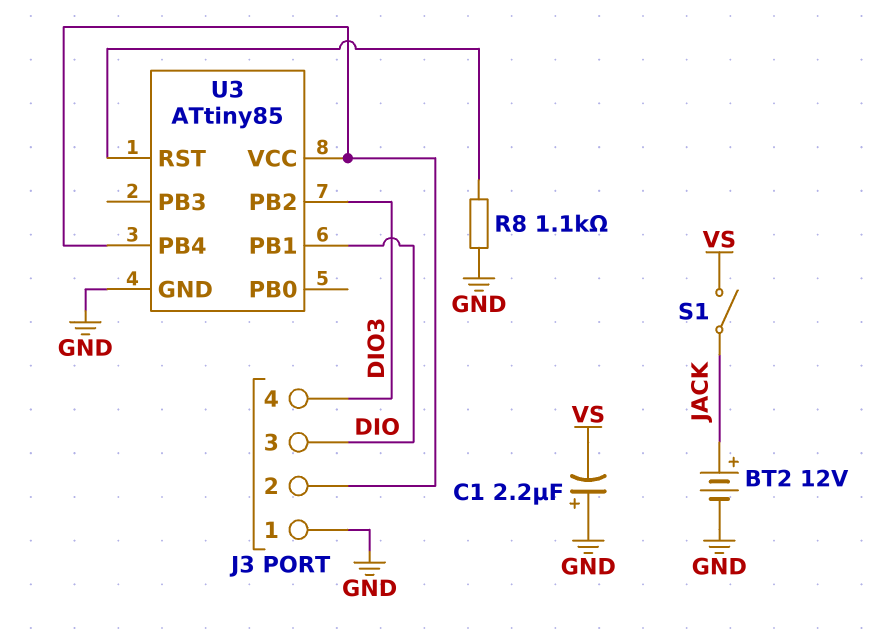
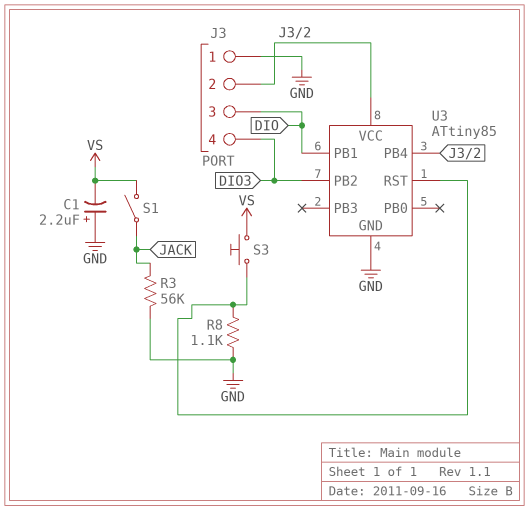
BT2: 12V (plus JACK, minus GND) -> none
R3: none -> 56k (GND, JACK)
S3: none -> button (U3/RST, VS)

